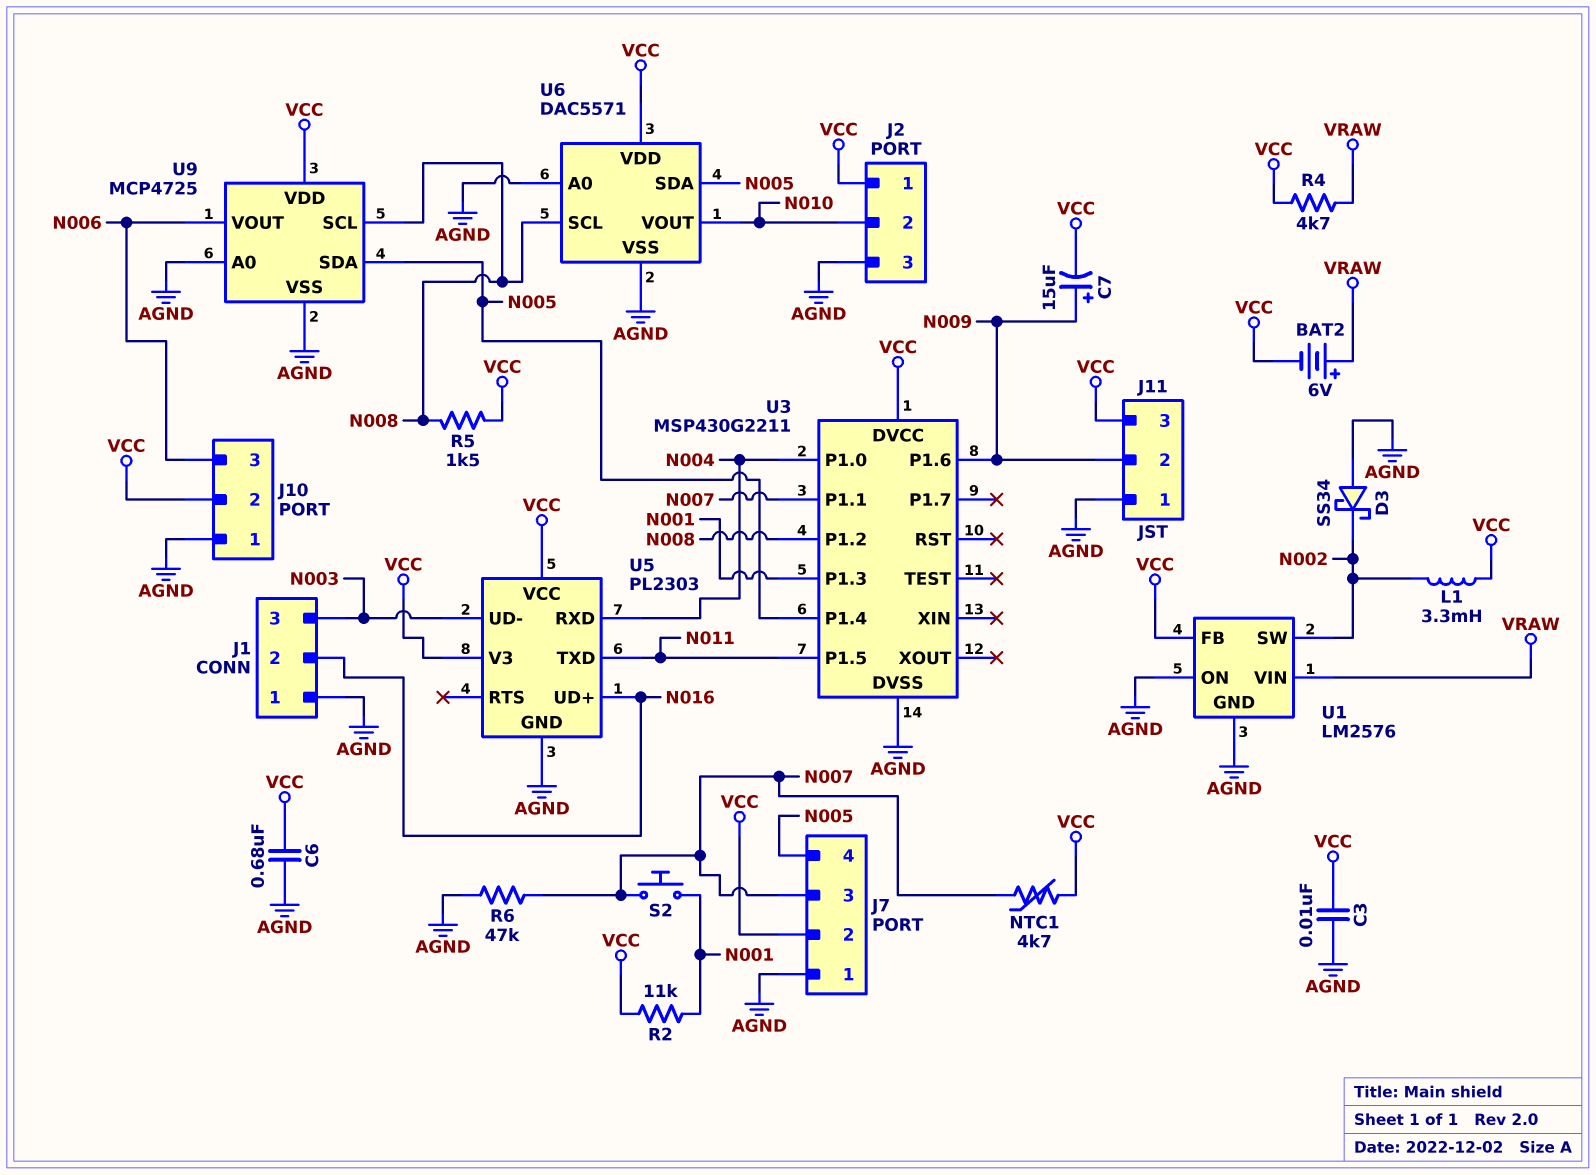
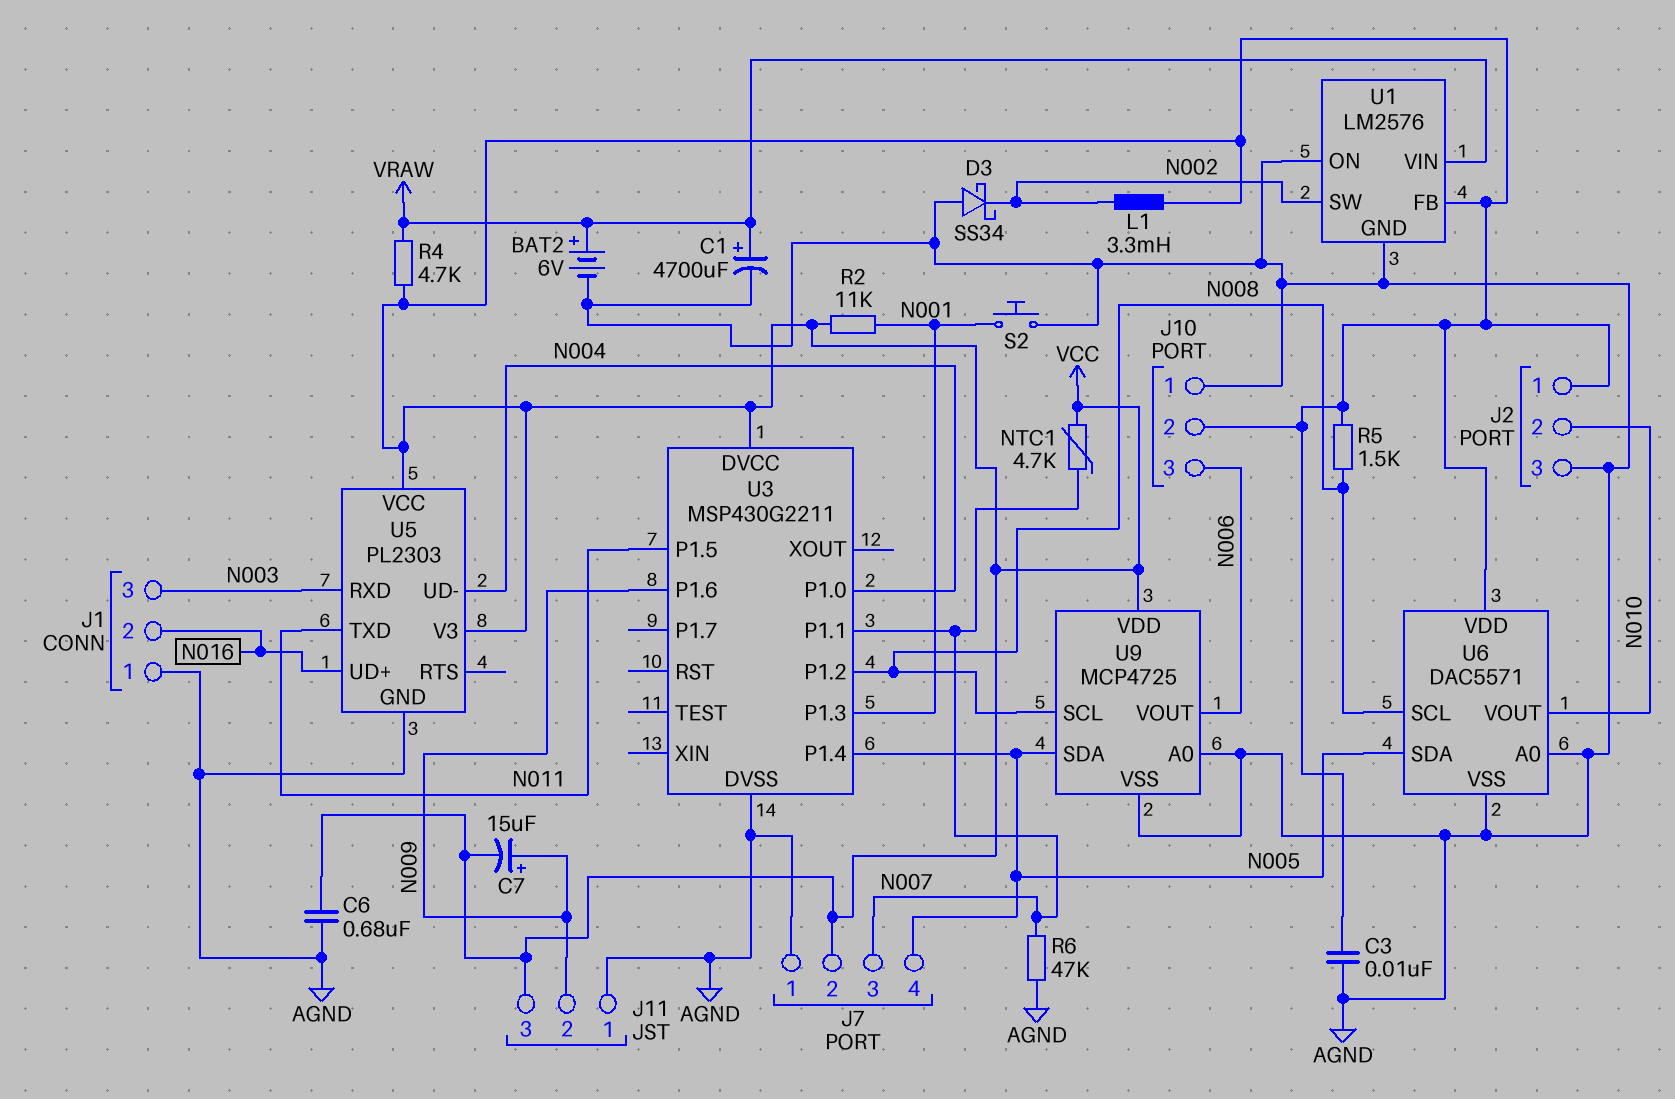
BAT2: 6V (plus VRAW, minus VCC) -> 6V (plus VRAW, minus AGND)
C1: none -> 4700uF (plus VRAW, minus AGND)
S2: button (N001, N007) -> button (AGND, N001)
U5 pin RXD: N004 -> N003
U5 pin UD-: N003 -> N004

